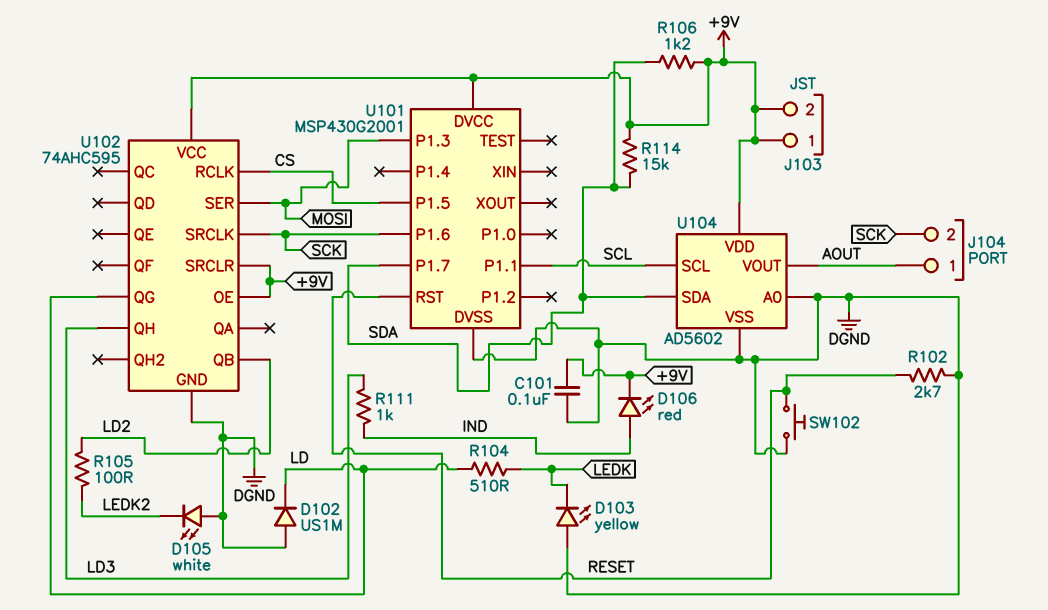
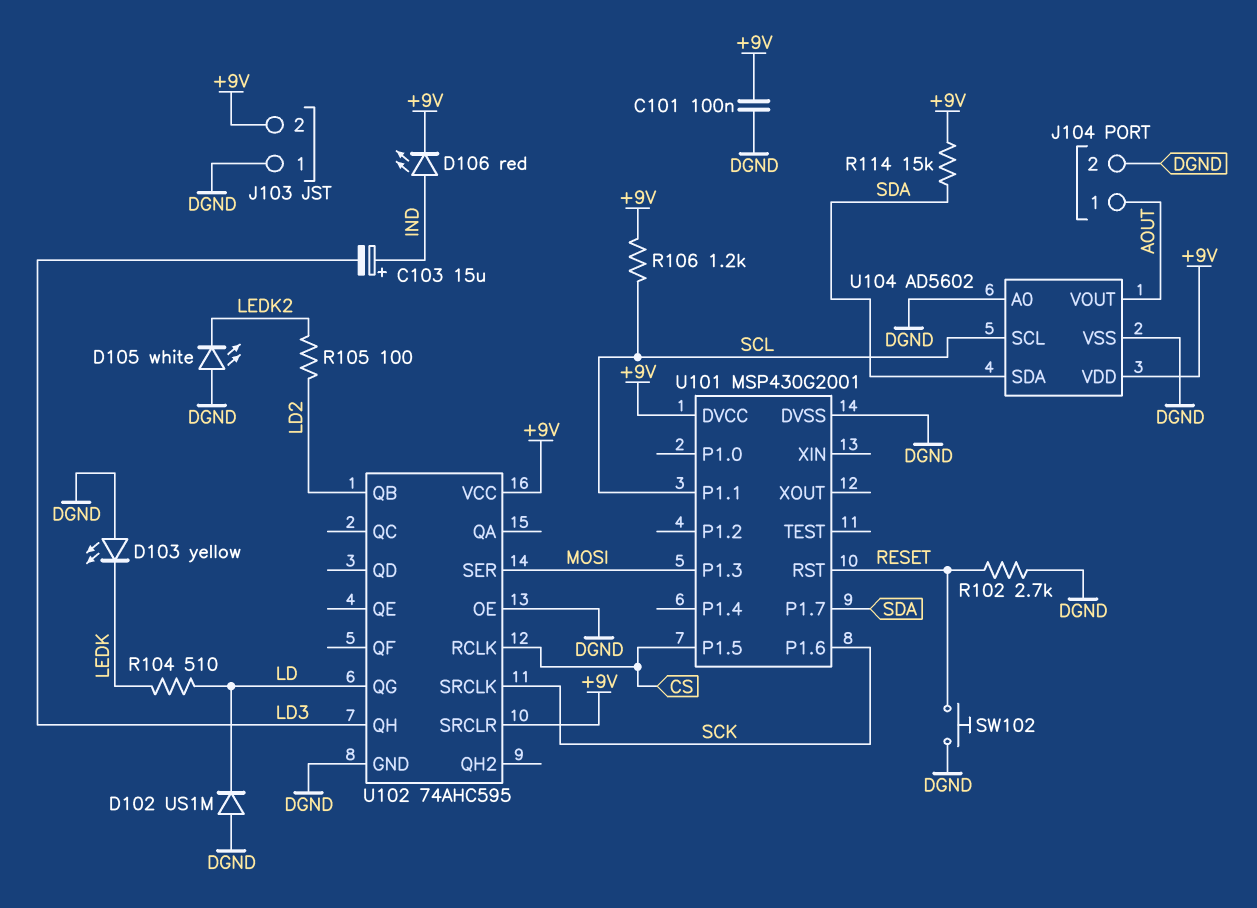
C103: none -> 15uF (plus IND, minus LD3)
J103 pin 1: +9V -> DGND
J104 pin 2: SCK -> DGND
R106: 1.2k (+9V, SDA) -> 1.2k (+9V, SCL)
R111: 1k (IND, LD3) -> none
U102 pin OE: +9V -> DGND

